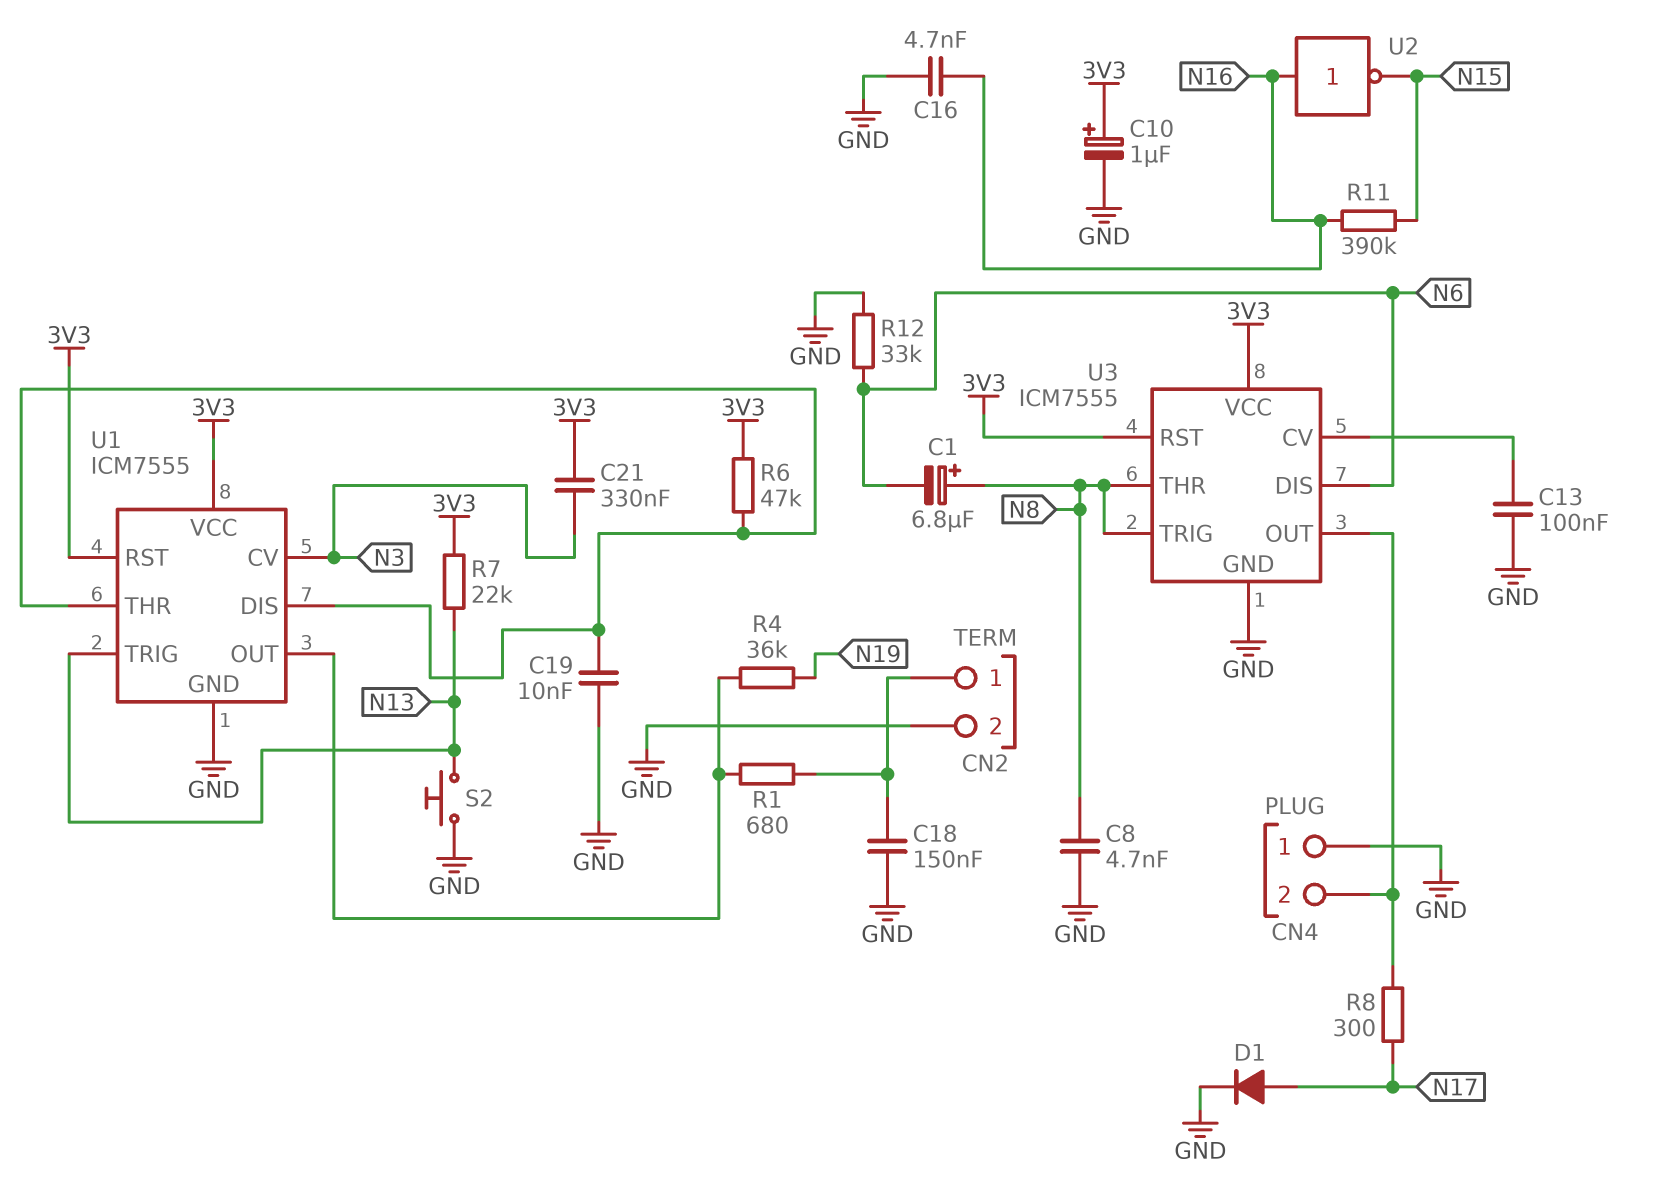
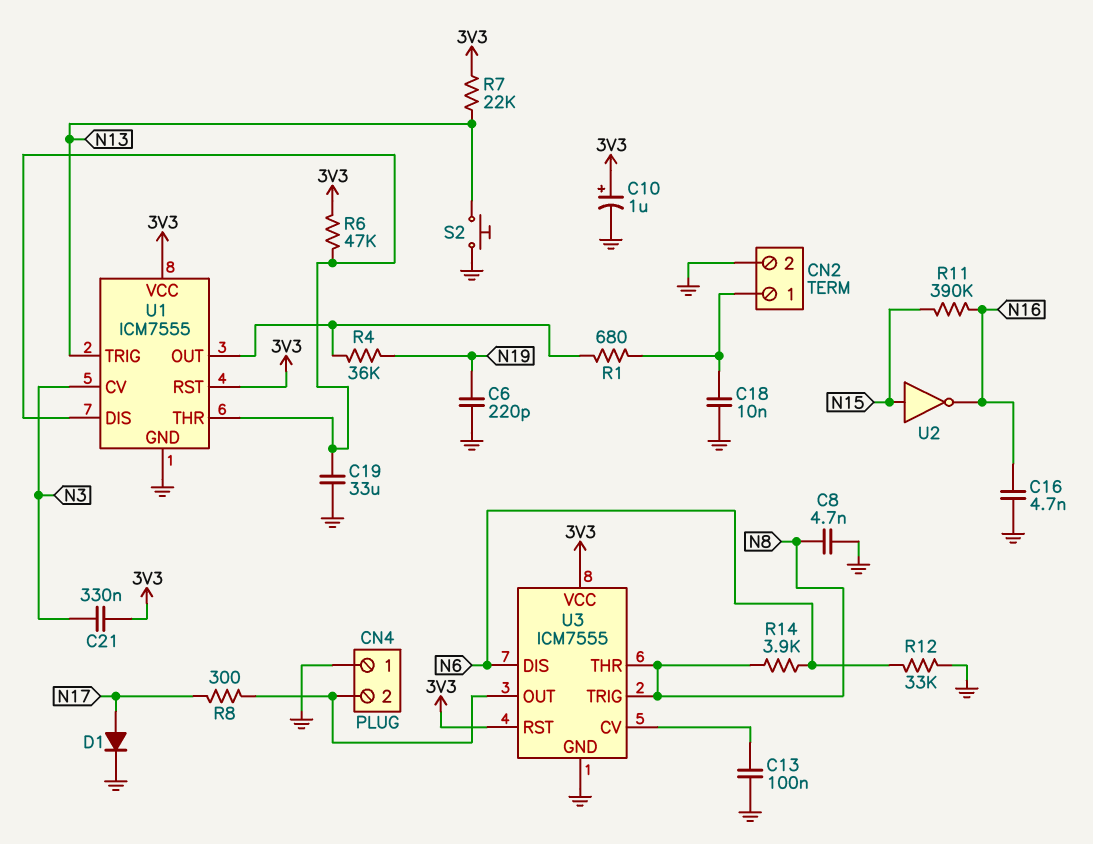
C1: 6.8uF (plus N8, minus N6) -> none
C6: none -> 220pF (GND, N19)
C18: 150nF (CN2/1, GND) -> 10nF (CN2/1, GND)
C19: 10nF (GND, U1/DIS) -> 33uF (GND, U1/DIS)
R14: none -> 3.9k (N6, N8)
U2: NOT (in N16, out N15) -> NOT (in N15, out N16)

